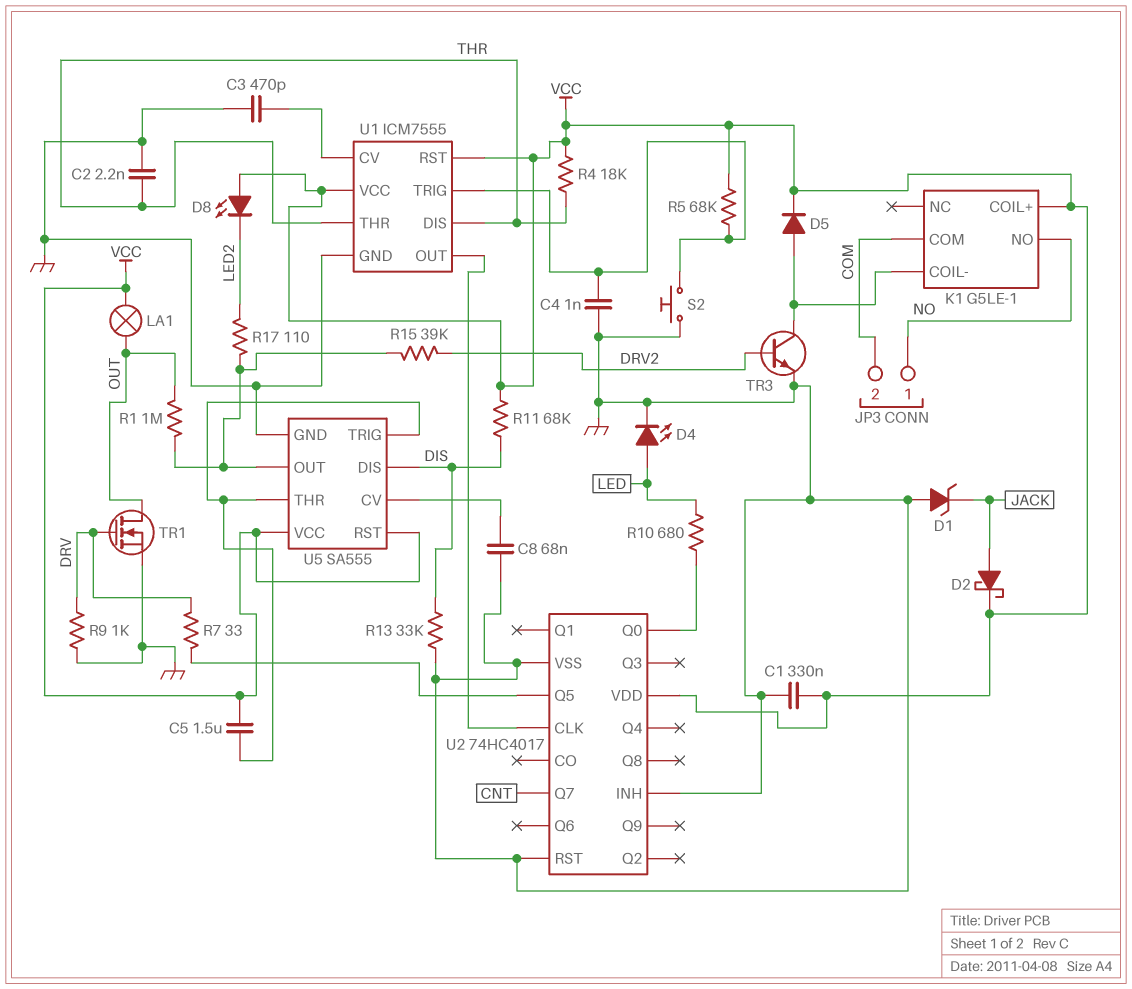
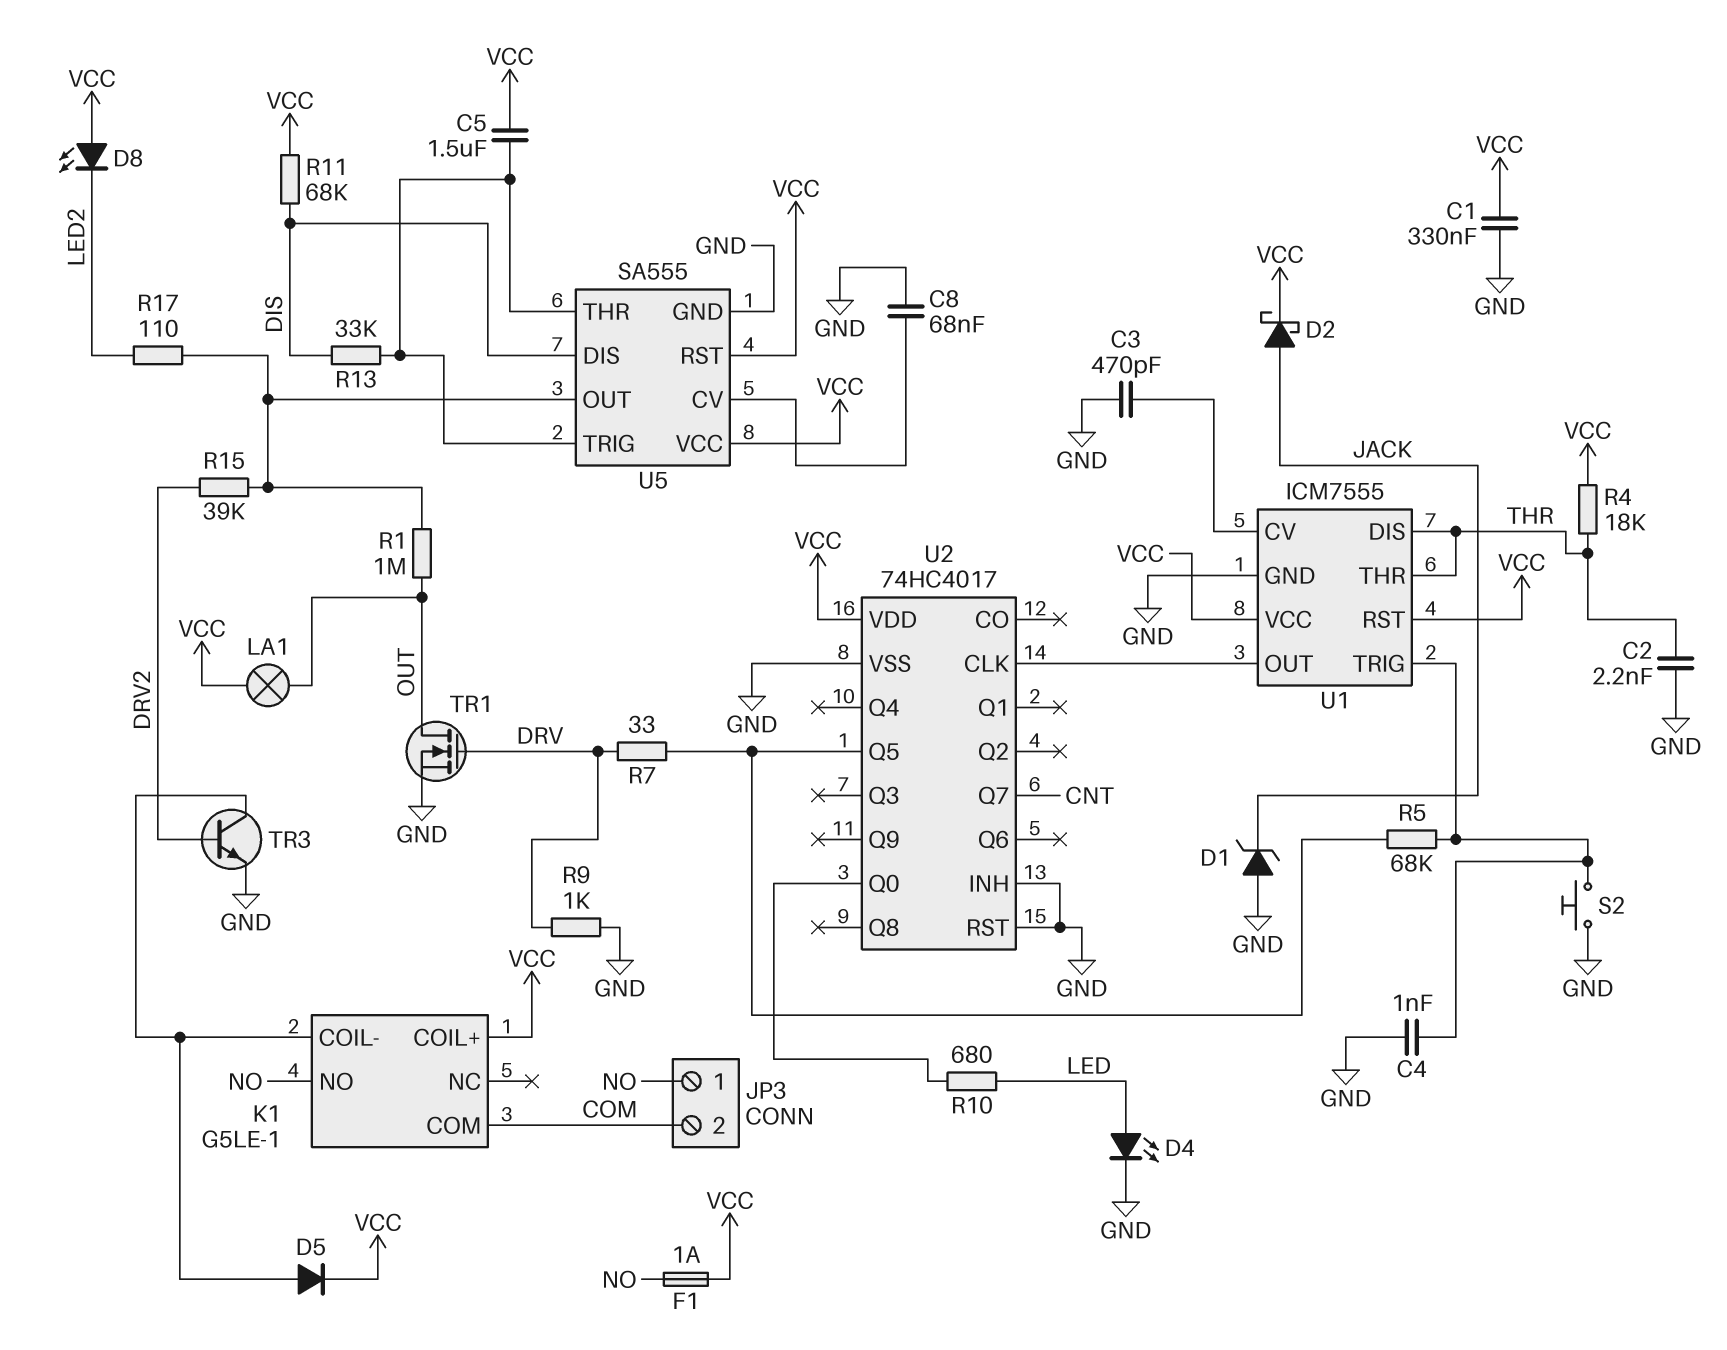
F1: none -> 1A (NO, VCC)
R5: 68k (U1/TRIG, VCC) -> 68k (U1/TRIG, U2/Q5)
R13: 33k (DIS, GND) -> 33k (DIS, U5/THR)

